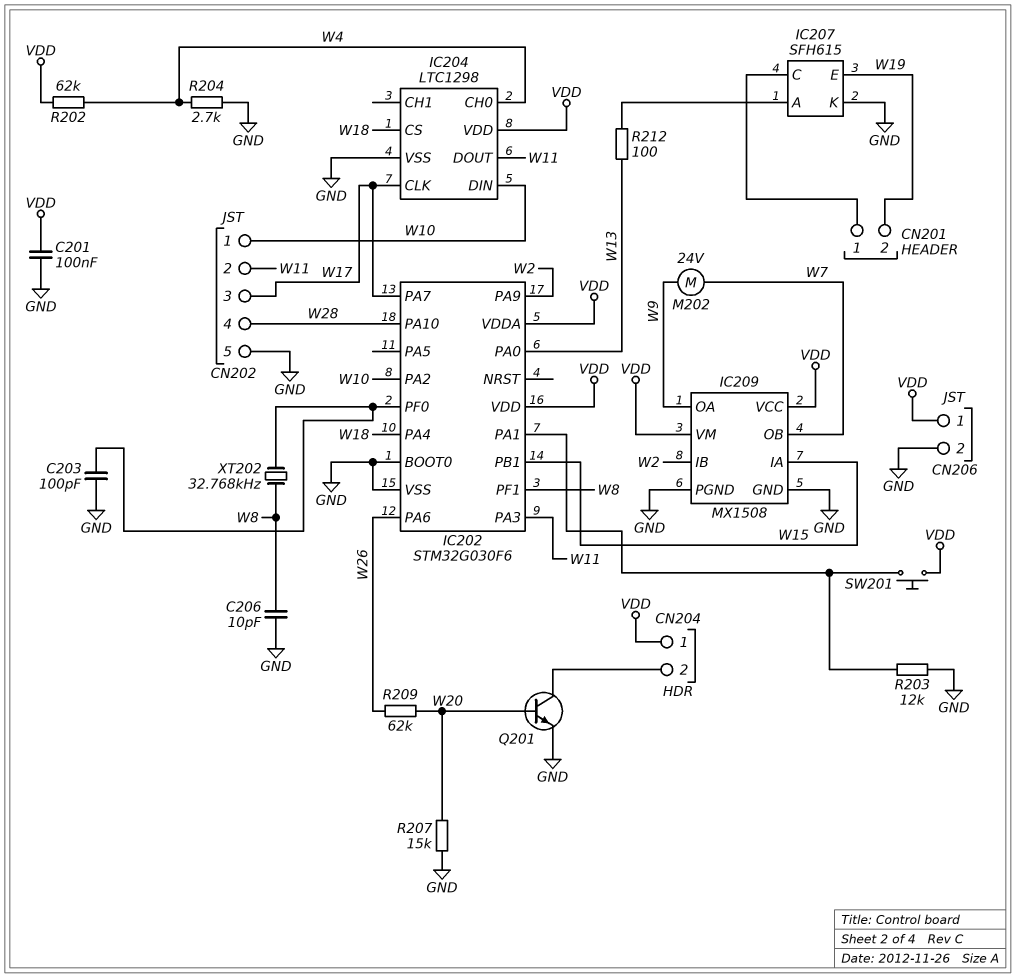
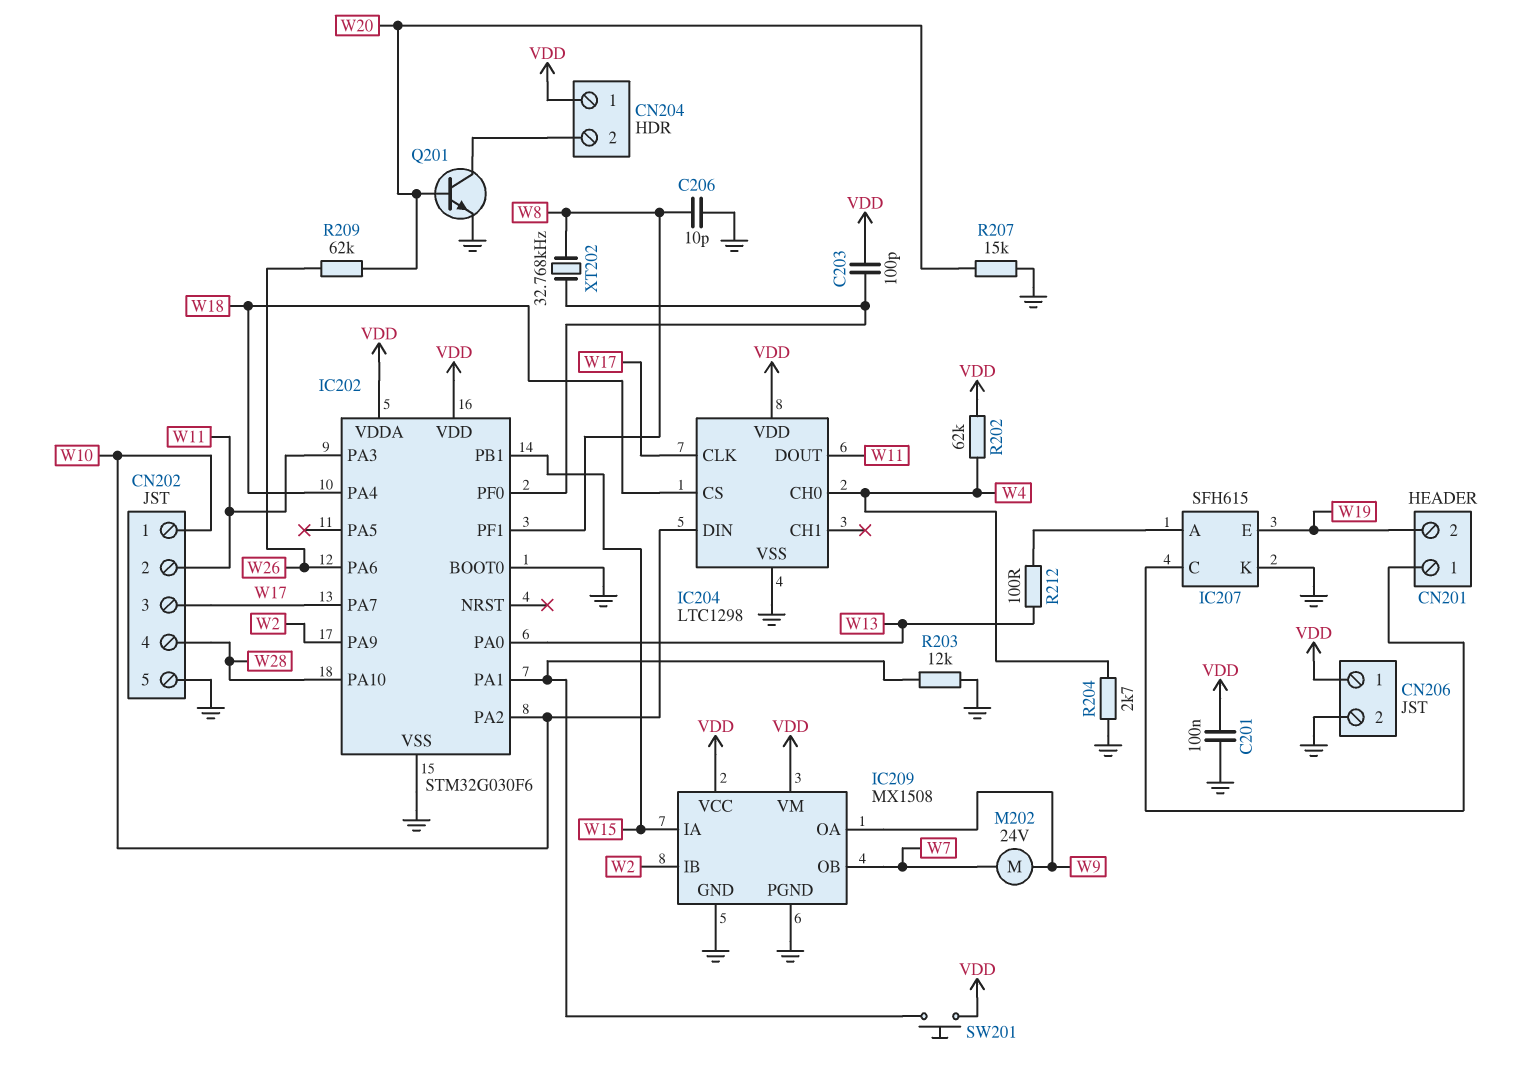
C203: 100pF (GND, IC202/PF0) -> 100pF (IC202/PF0, VDD)

